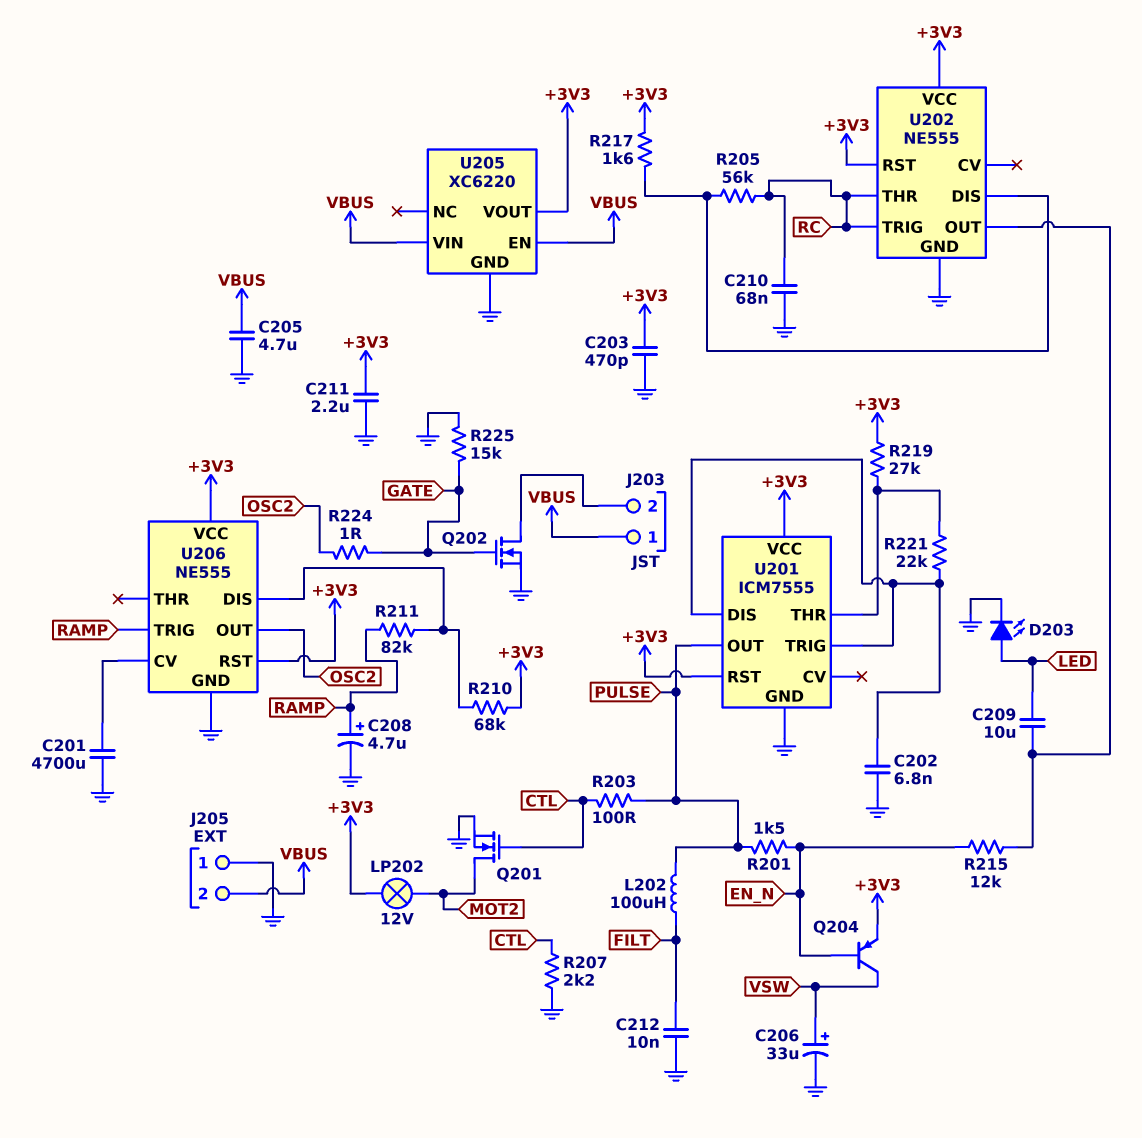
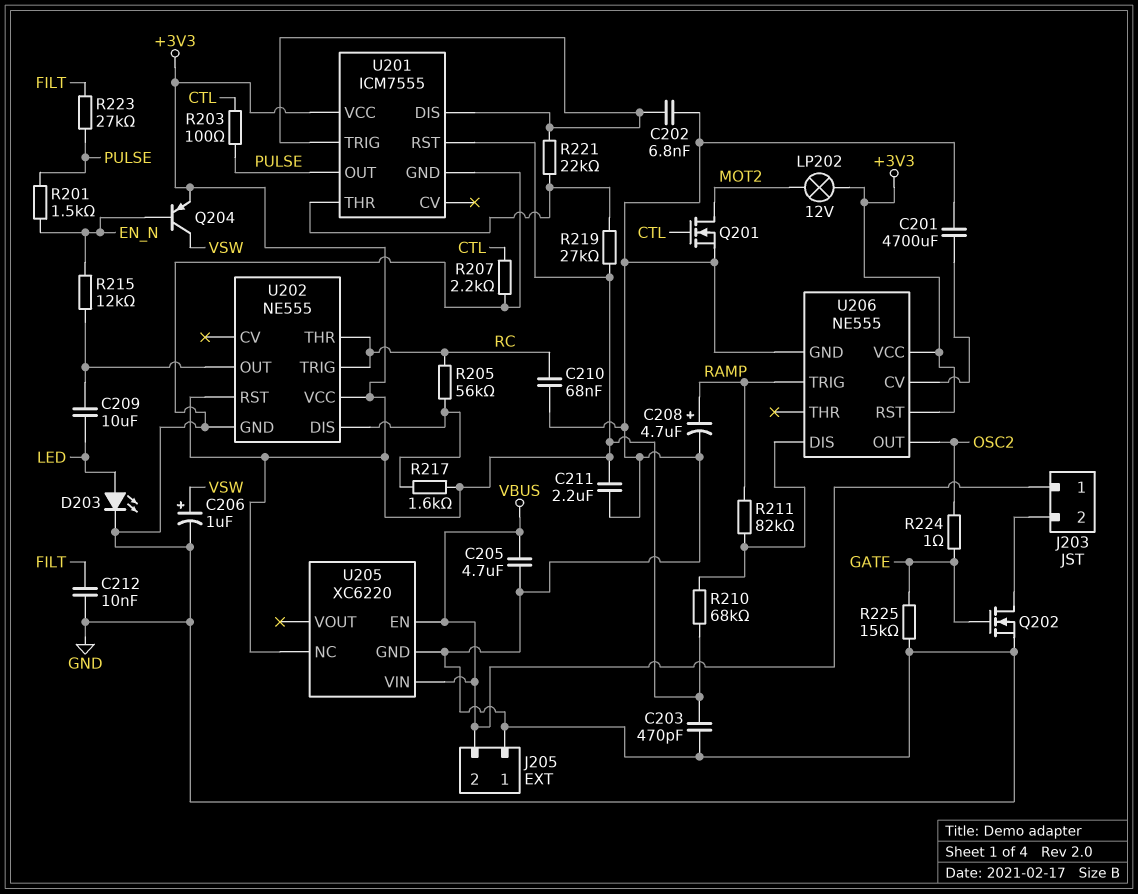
C206: 33uF (plus VSW, minus GND) -> 1uF (plus VSW, minus GND)
L202: 100uH (FILT, PULSE) -> none
R223: none -> 27k (FILT, PULSE)
U205 pin NC: none -> +3V3
U205 pin VOUT: +3V3 -> none

